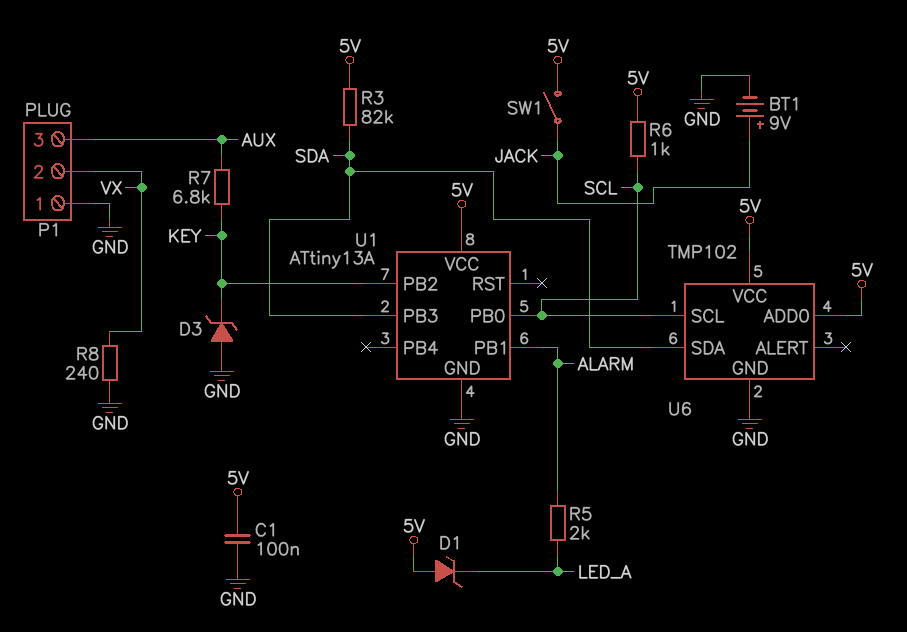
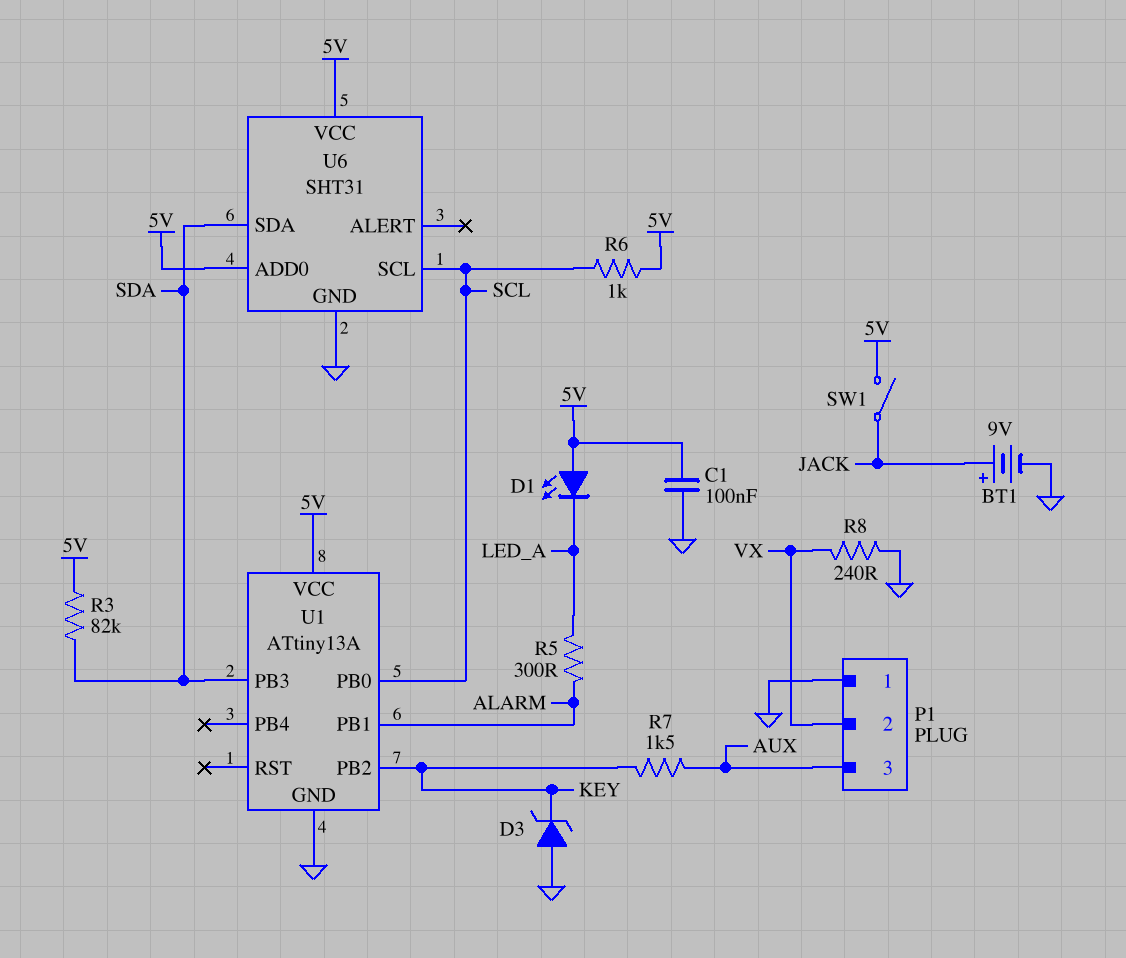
D1: zener (A 5V, K LED_A) -> LED (A 5V, K LED_A)
R5: 2k (ALARM, LED_A) -> 300 (ALARM, LED_A)
R7: 6.8k (AUX, KEY) -> 1.5k (AUX, KEY)
U6: TMP102 -> SHT31

